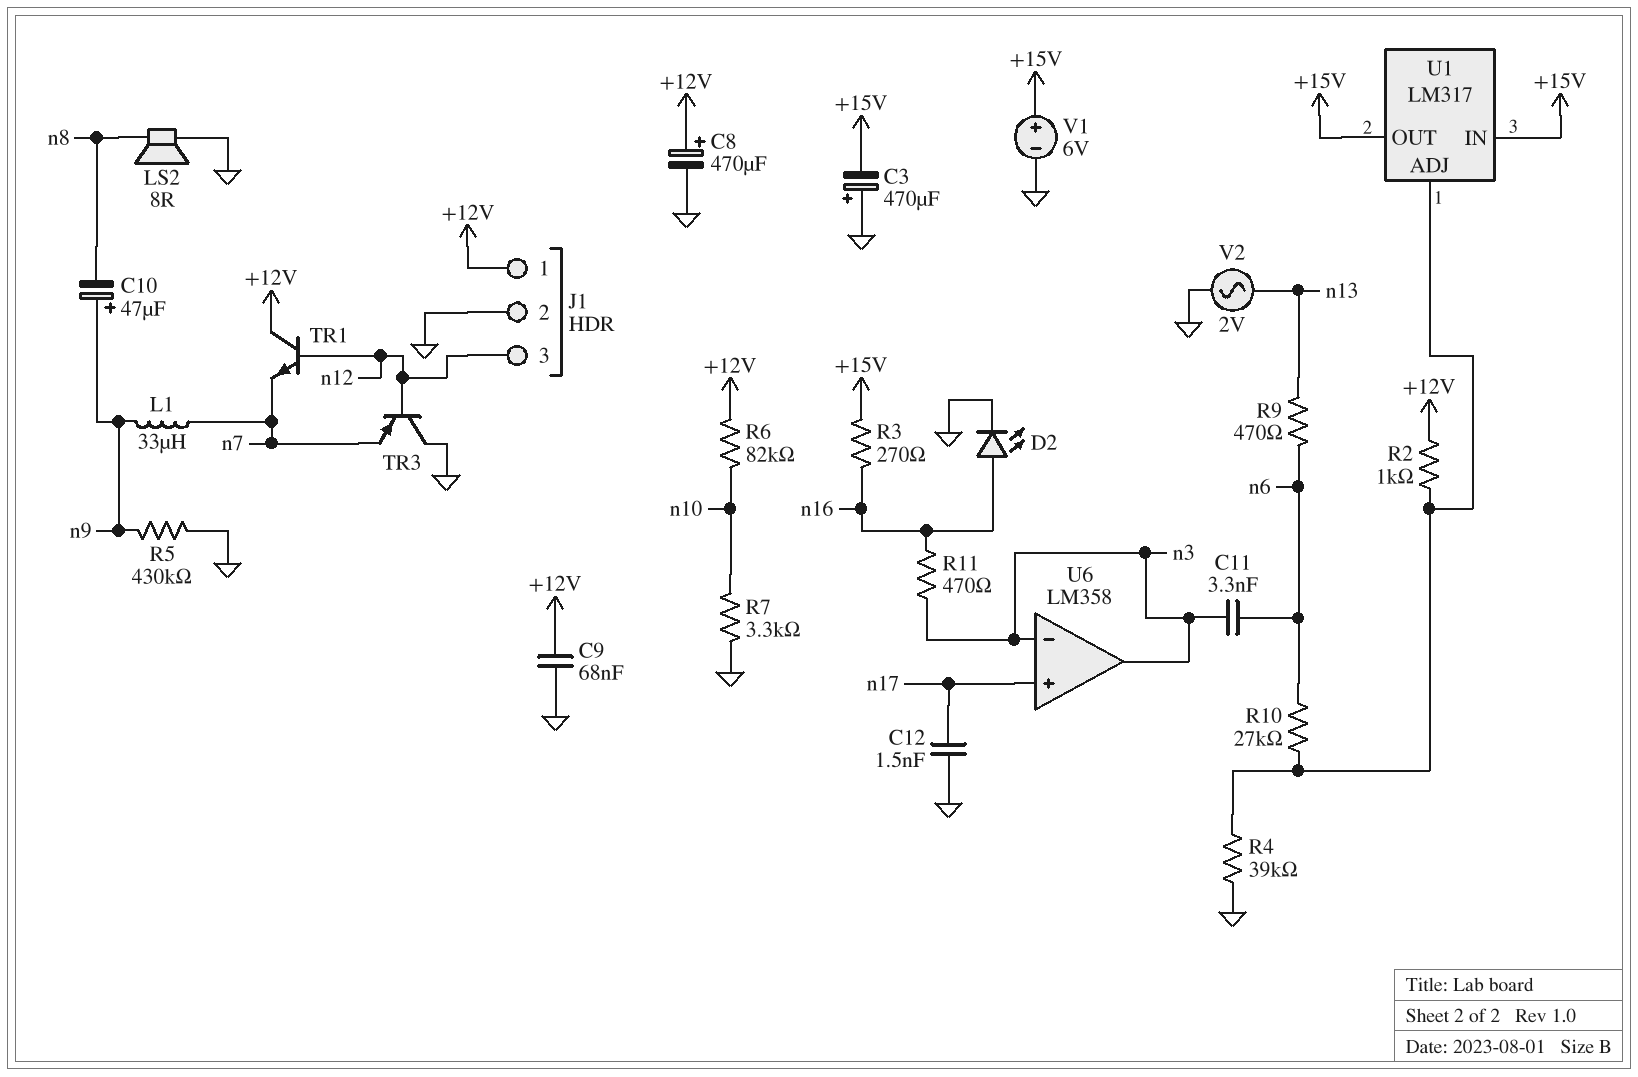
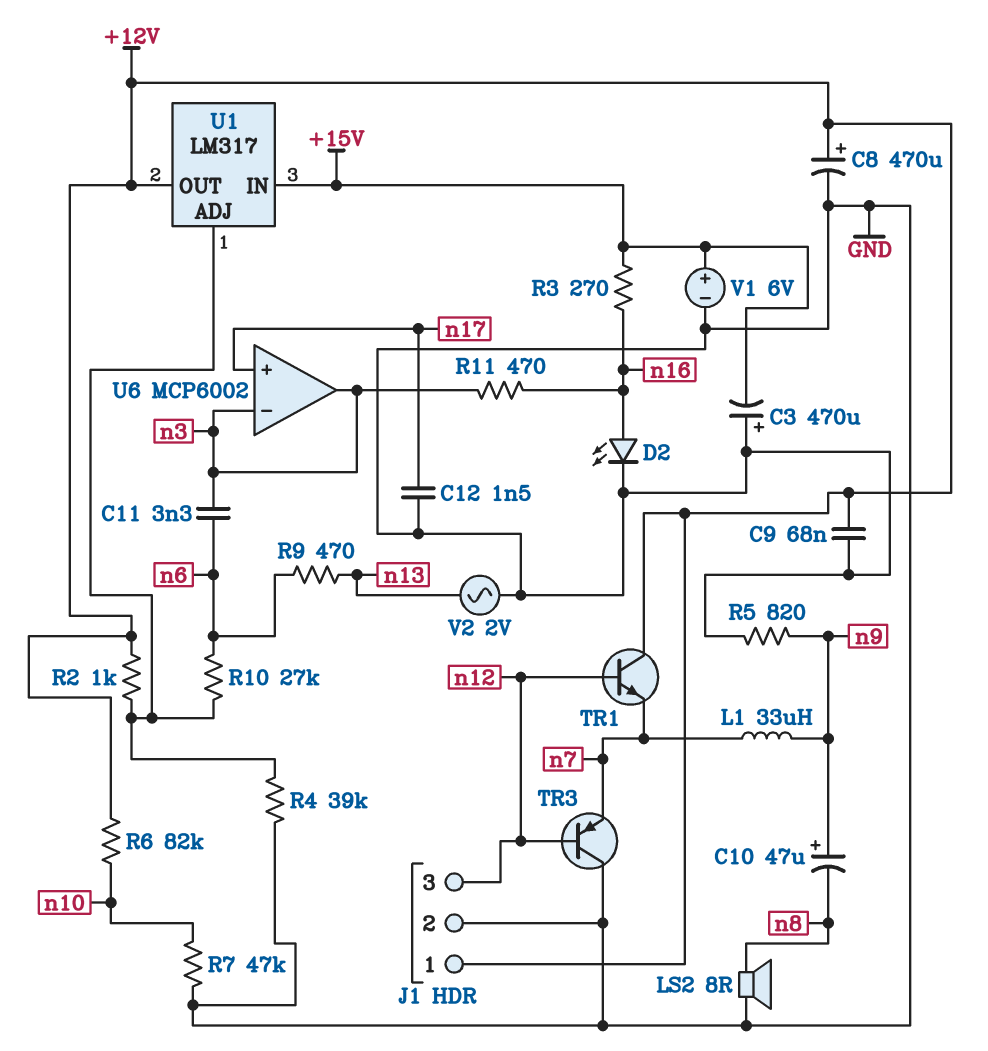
R5: 430k (GND, n9) -> 820 (GND, n9)
R7: 3.3k (GND, n10) -> 47k (GND, n10)
U1 pin OUT: +15V -> +12V
U6: LM358 -> MCP6002

